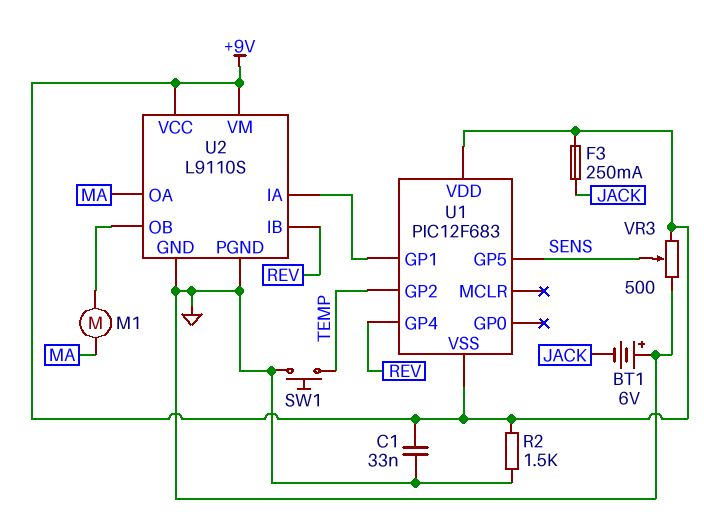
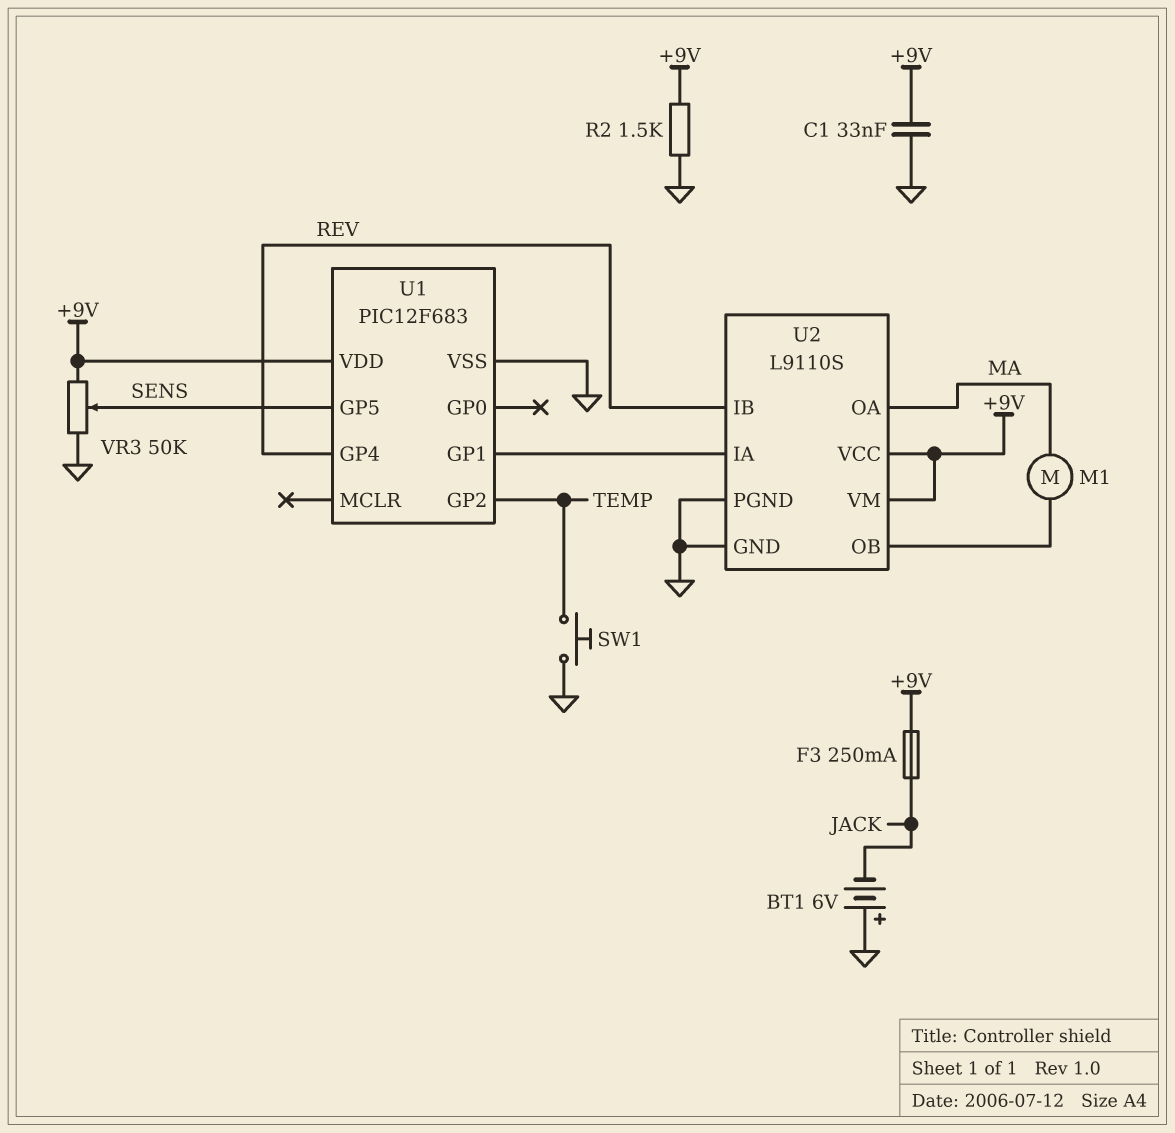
U1 pin VSS: +9V -> GND
VR3: 500 (+9V, GND, wiper SENS) -> 50k (+9V, GND, wiper SENS)

